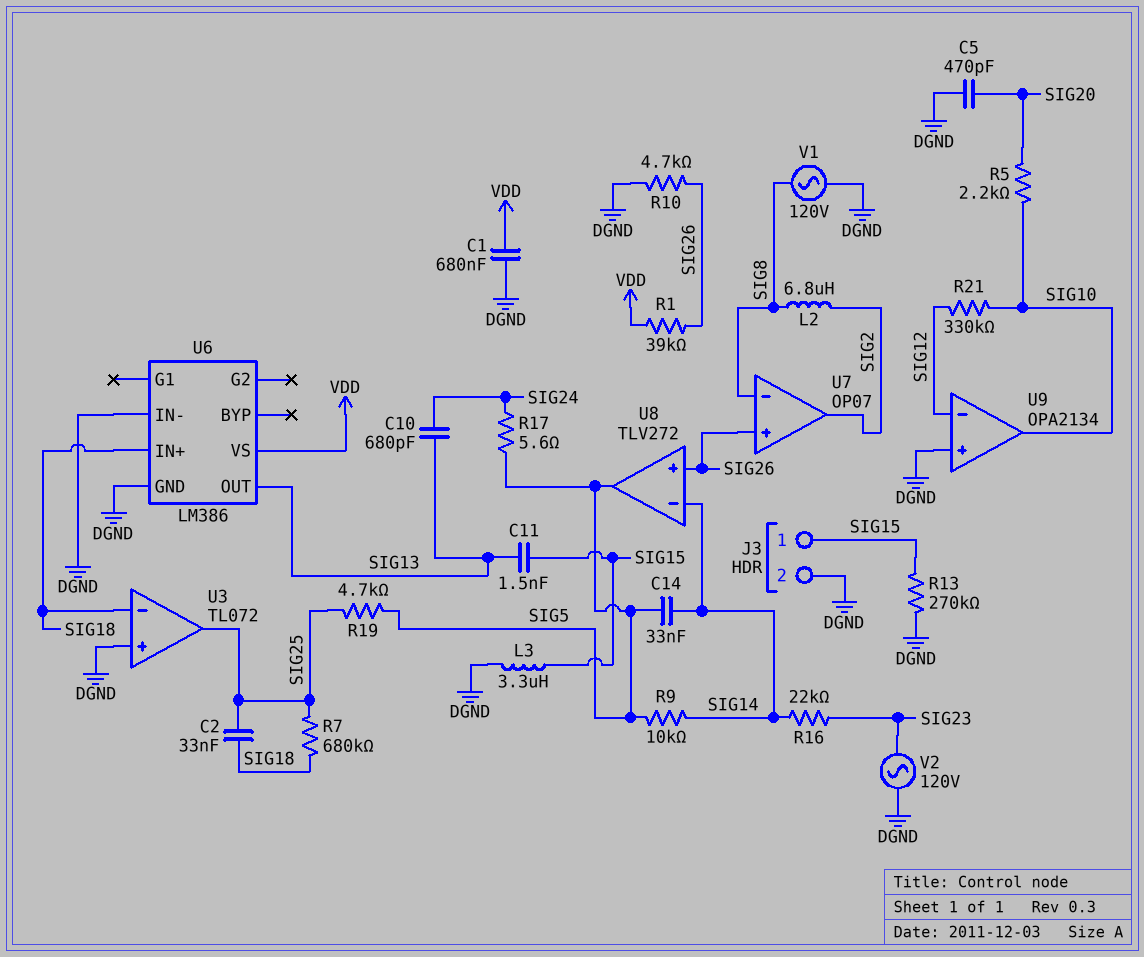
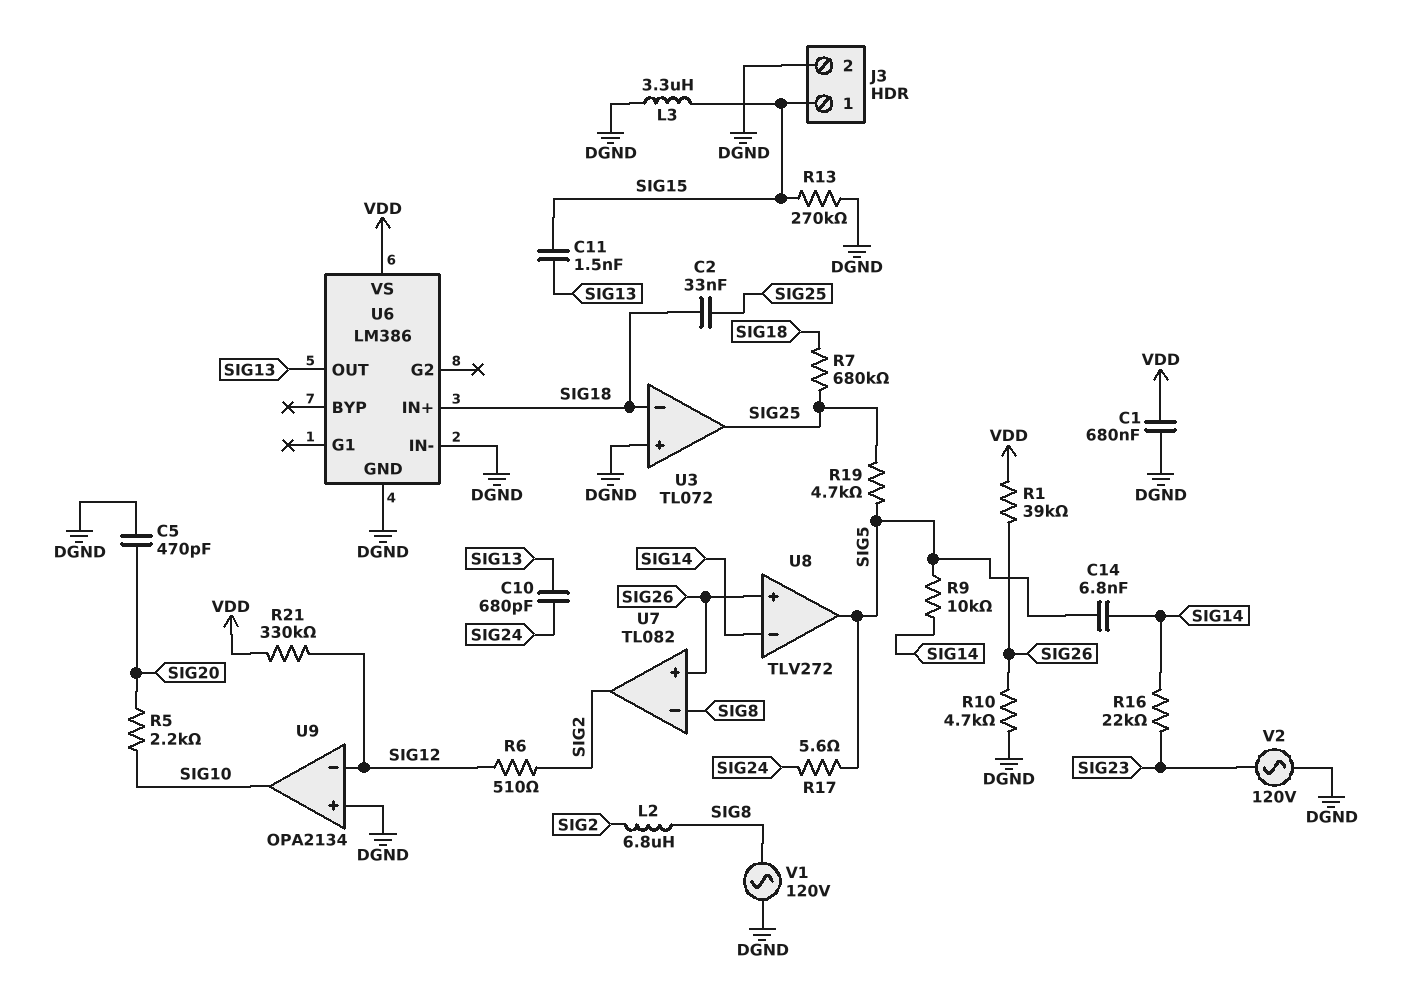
C14: 33nF (SIG5, SIG14) -> 6.8nF (SIG5, SIG14)
R6: none -> 510 (SIG2, SIG12)
R21: 330k (SIG10, SIG12) -> 330k (SIG12, VDD)
U7: OP07 -> TL082

